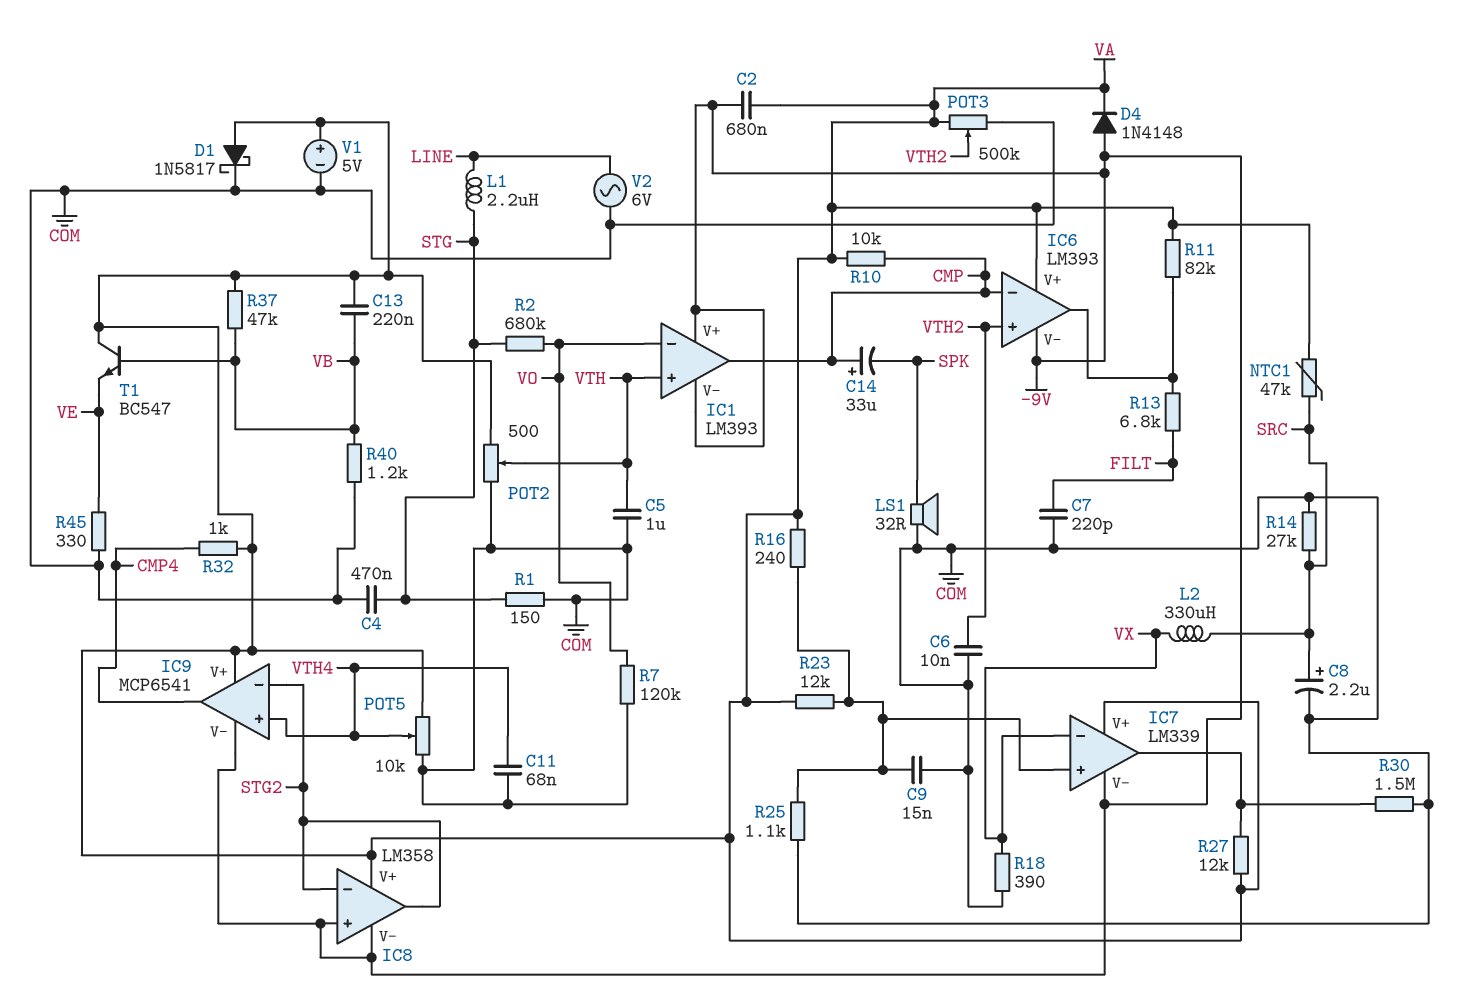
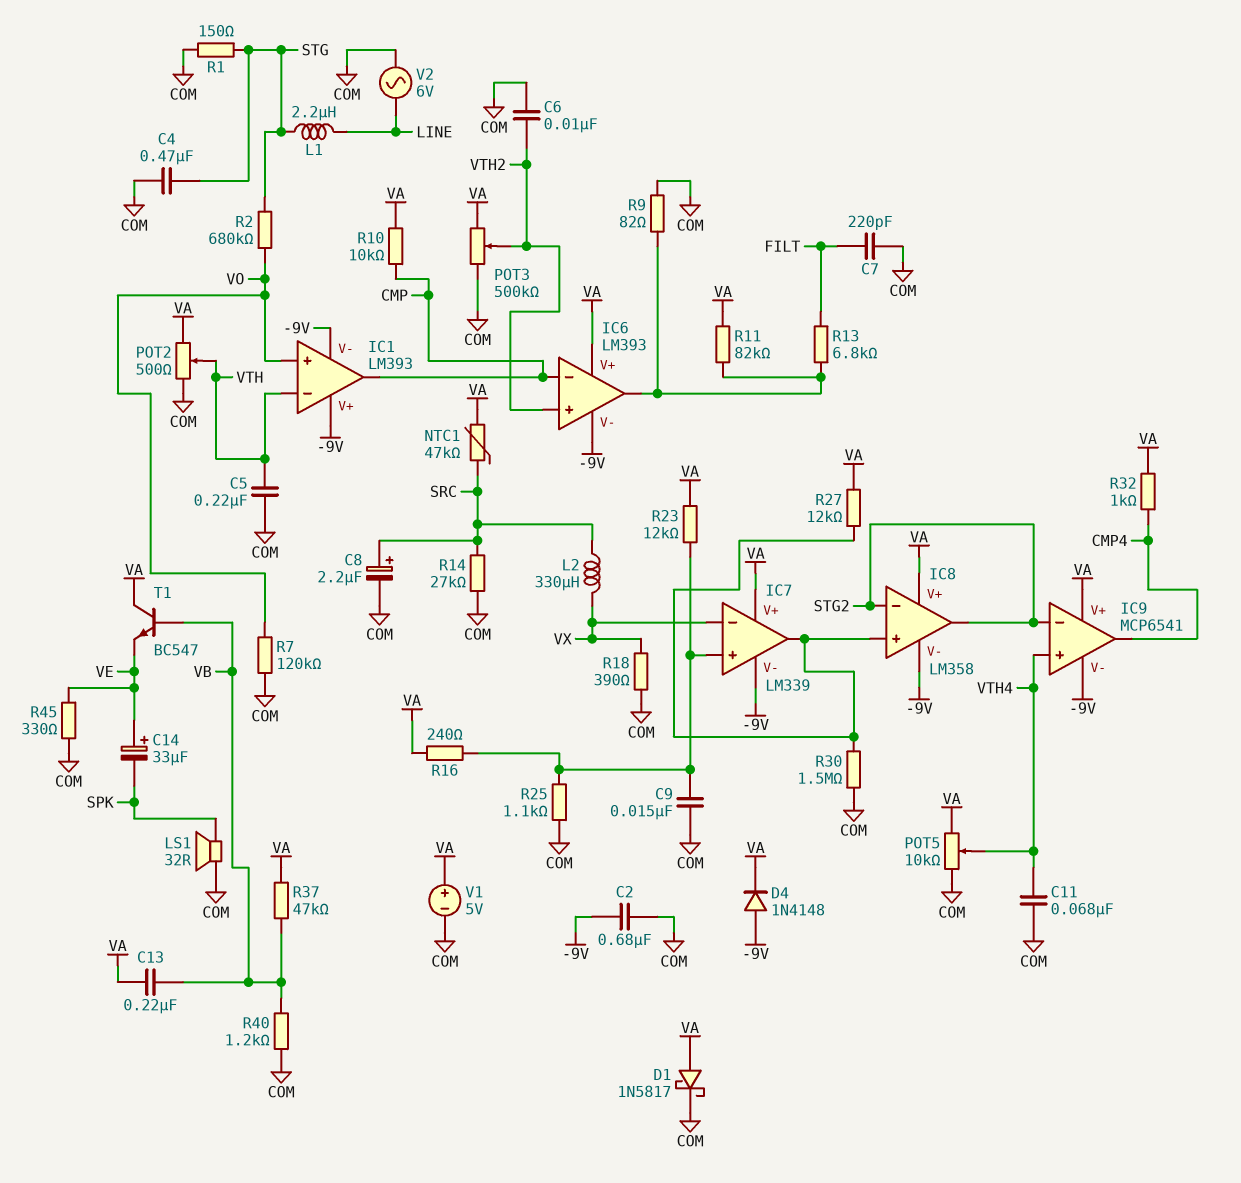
C2: 680nF (-9V, VA) -> 680nF (-9V, COM)
C5: 1uF (COM, VTH) -> 220nF (COM, VTH)
C14: 33uF (plus CMP, minus SPK) -> 33uF (plus VE, minus SPK)
IC1 pin in+: VTH -> VO
IC1 pin in-: VO -> VTH
IC8 pin in+: -9V -> IC7/out
R9: none -> 82 (COM, IC6/out)

